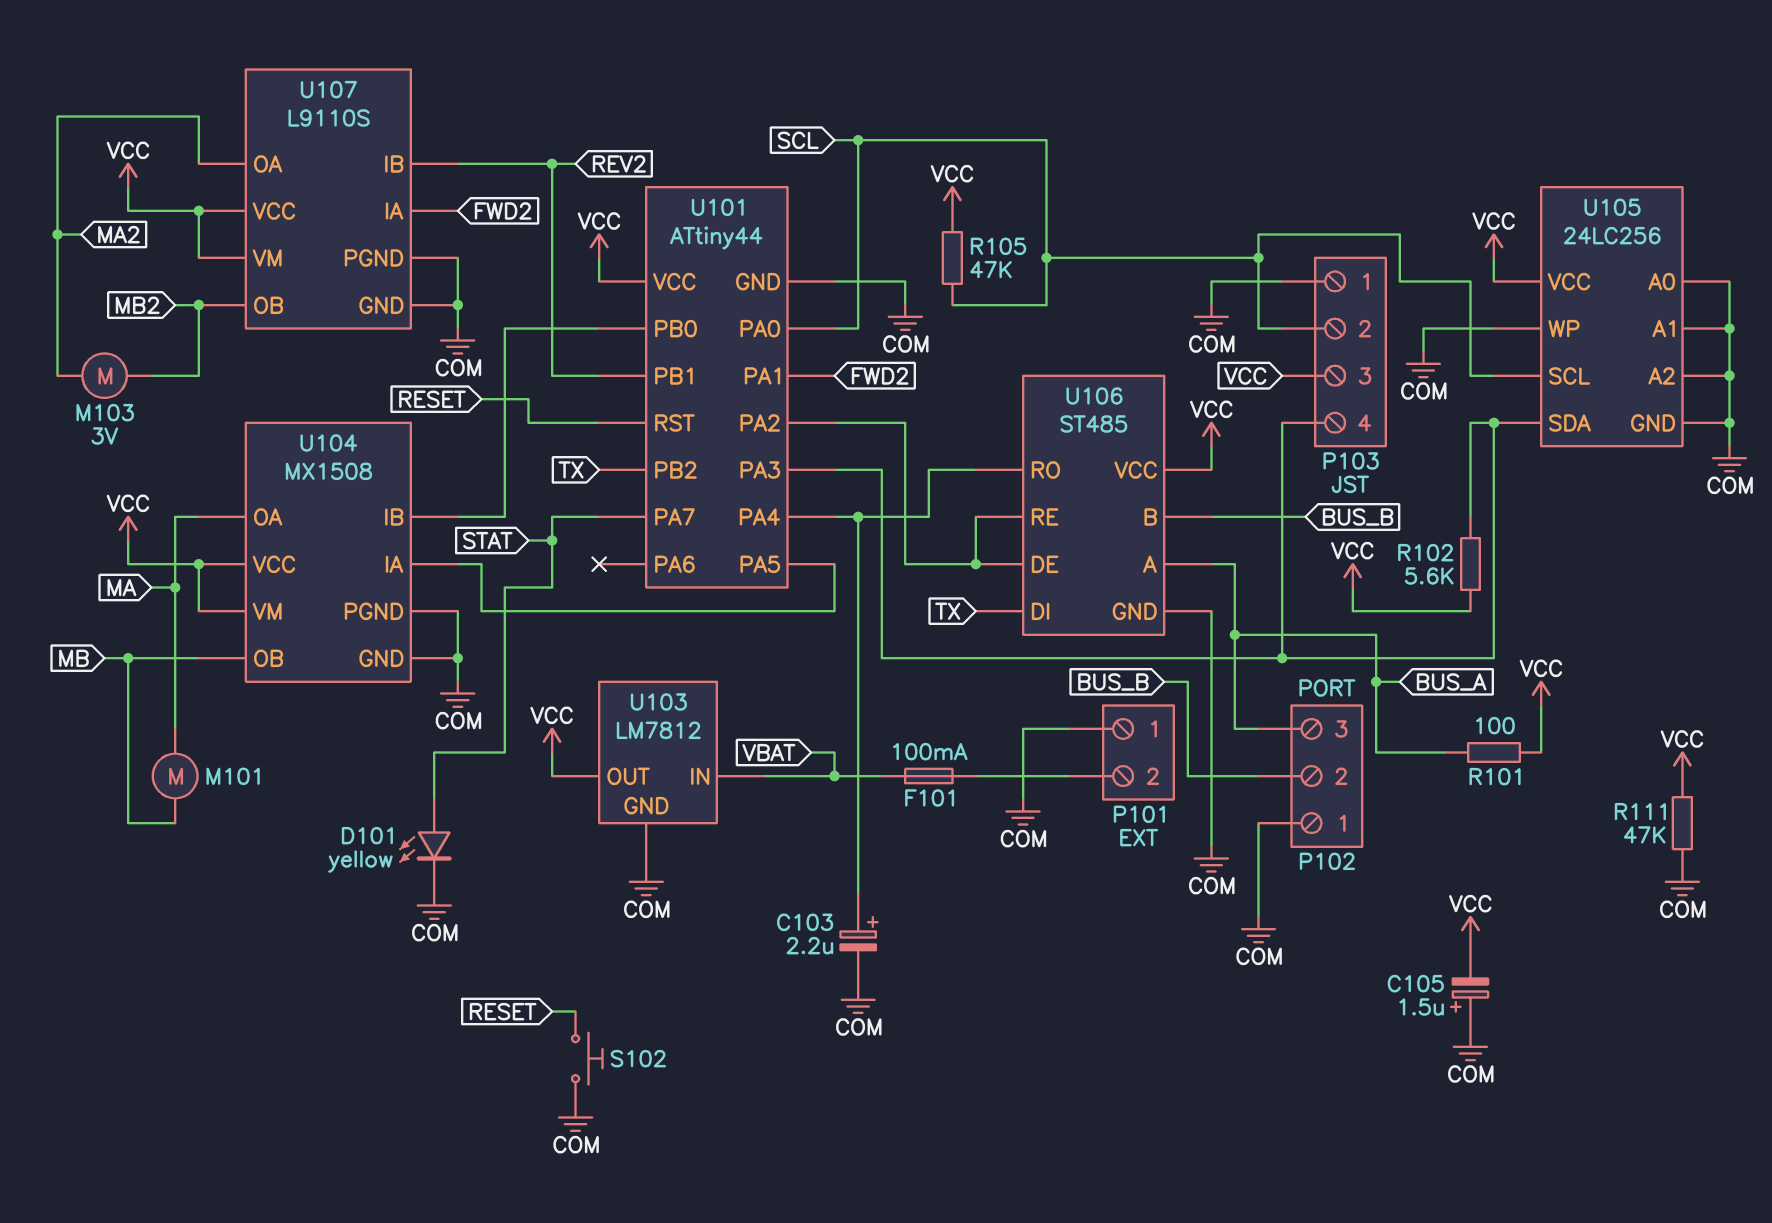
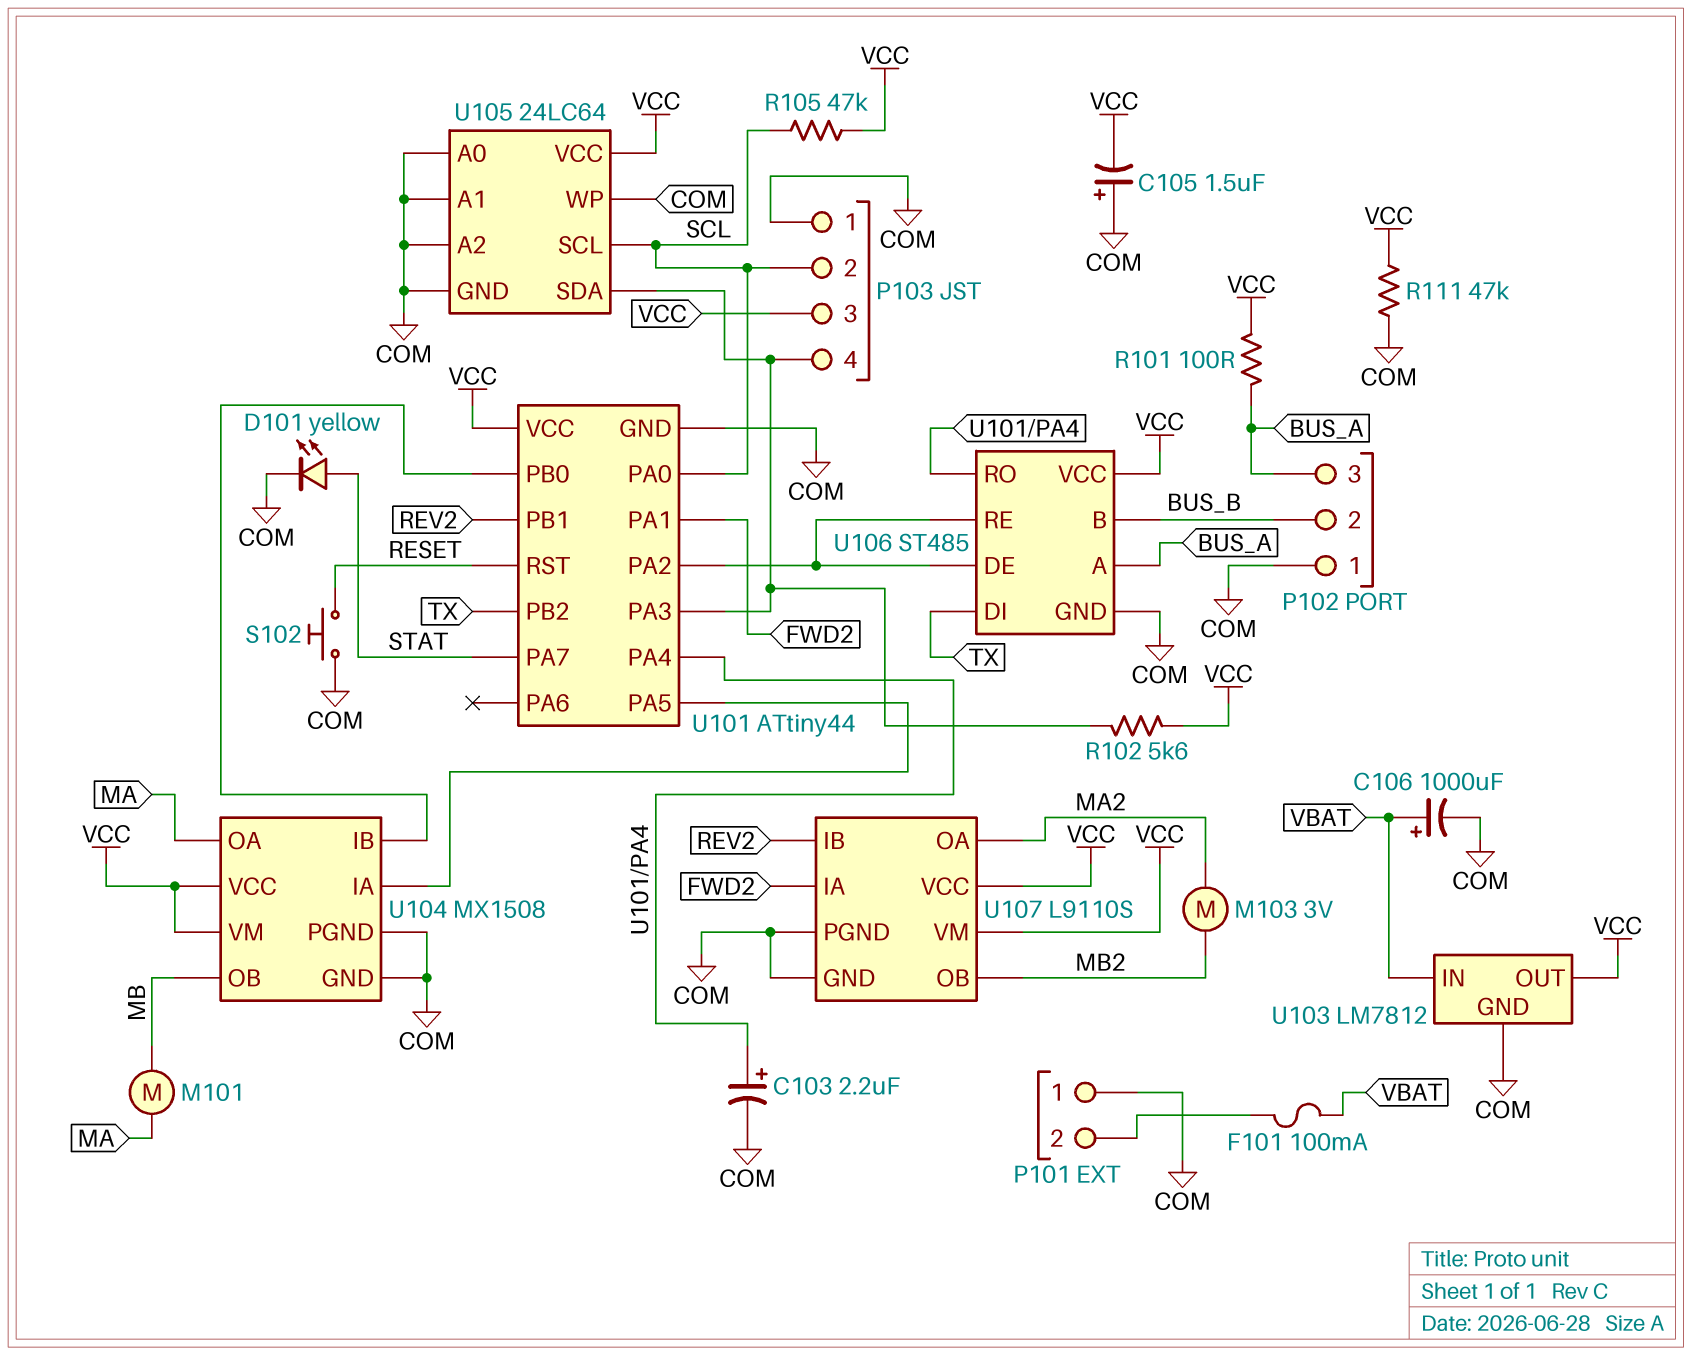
C106: none -> 1000uF (plus VBAT, minus COM)
U105: 24LC256 -> 24LC64

